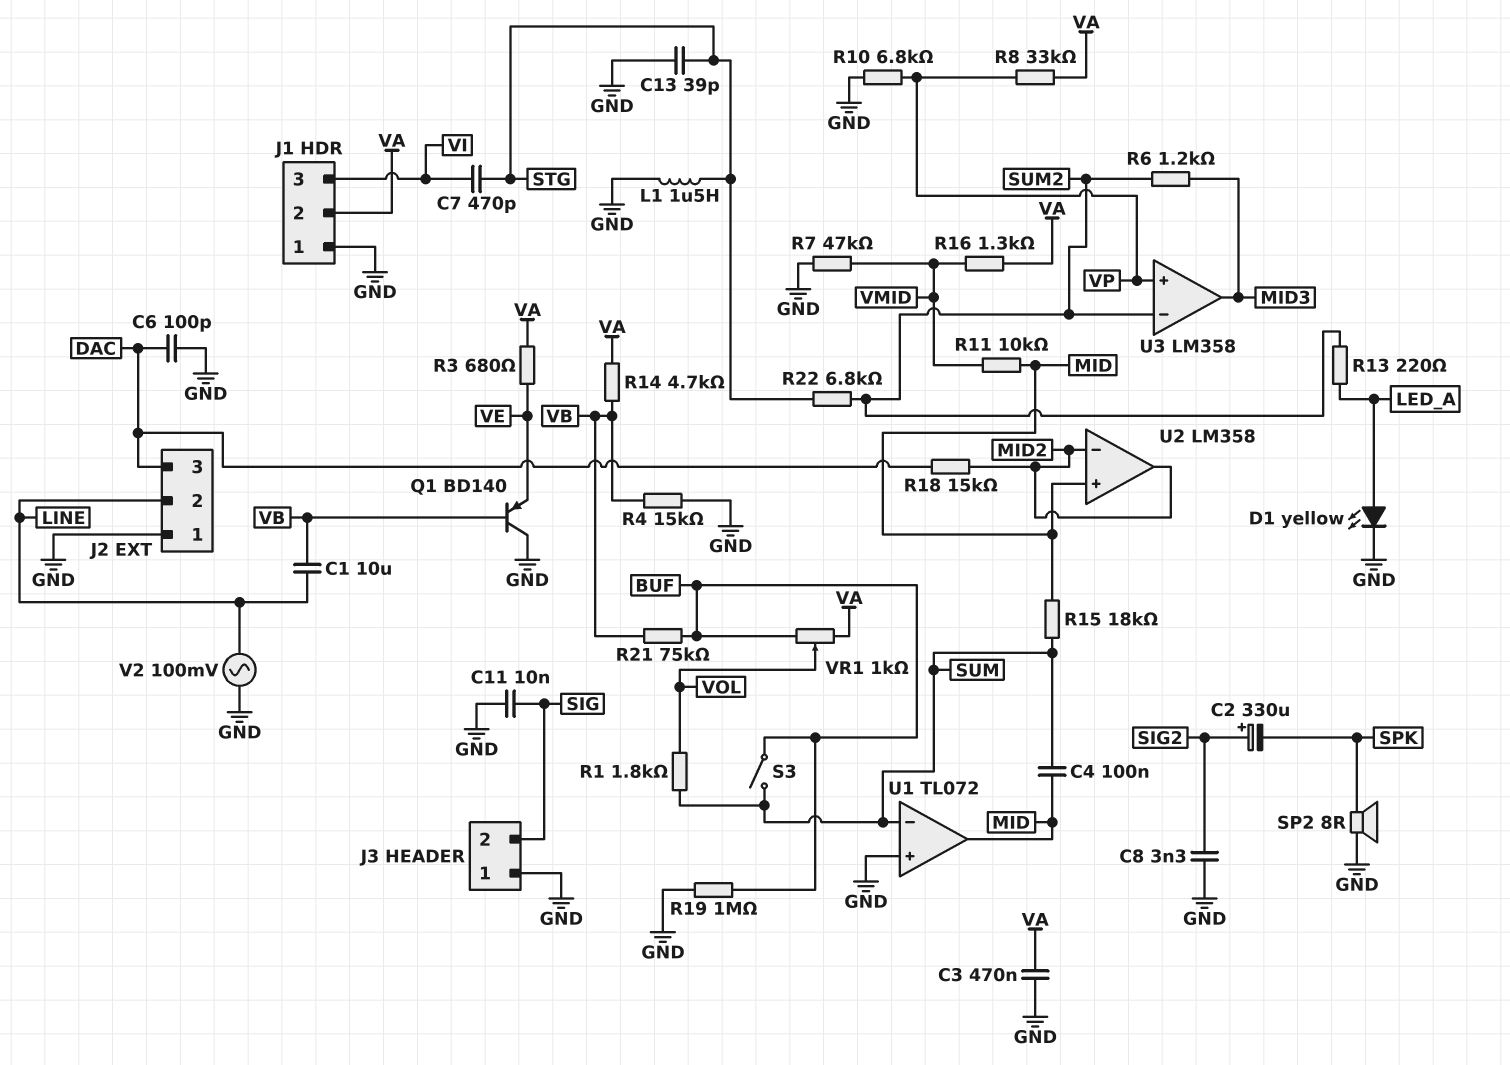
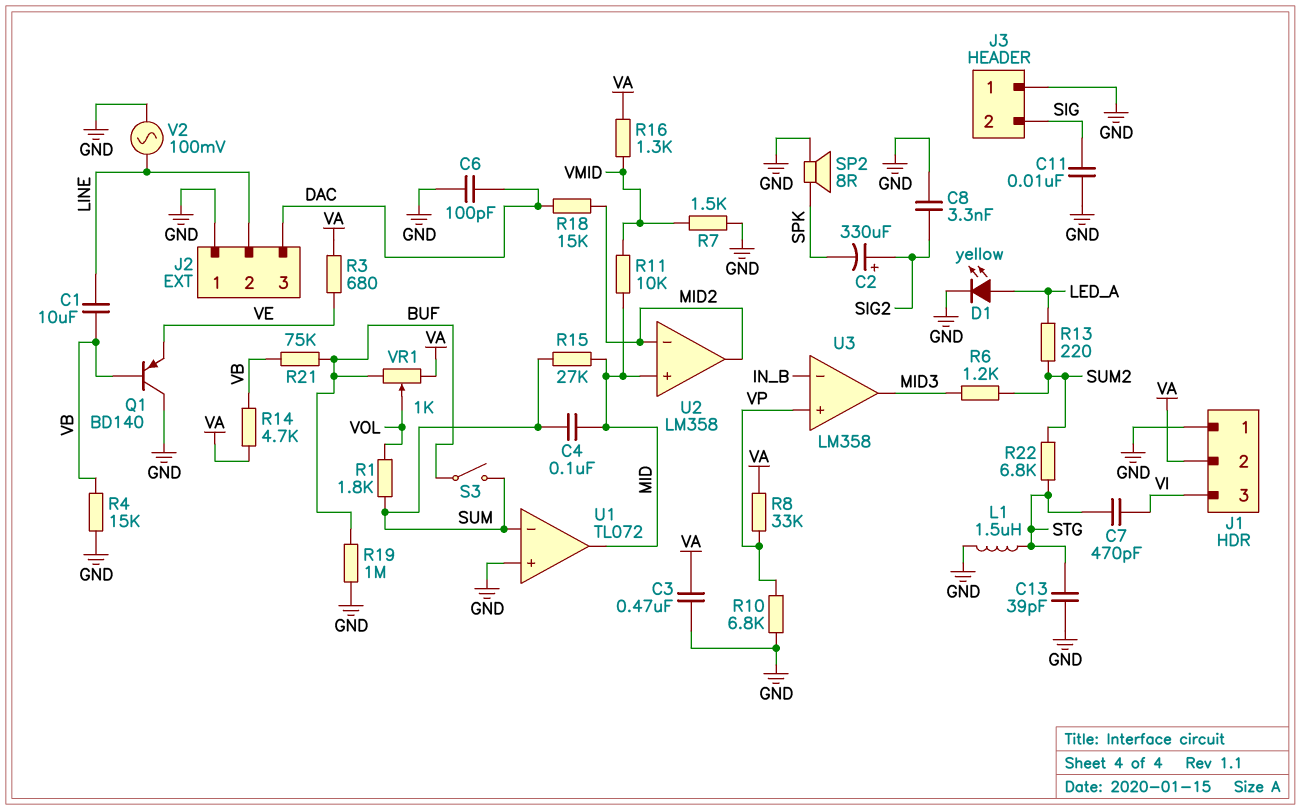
R7: 47k (GND, VMID) -> 1.5k (GND, VMID)
R15: 18k (MID, SUM) -> 27k (MID, SUM)
U3 pin in-: SUM2 -> IN_B

